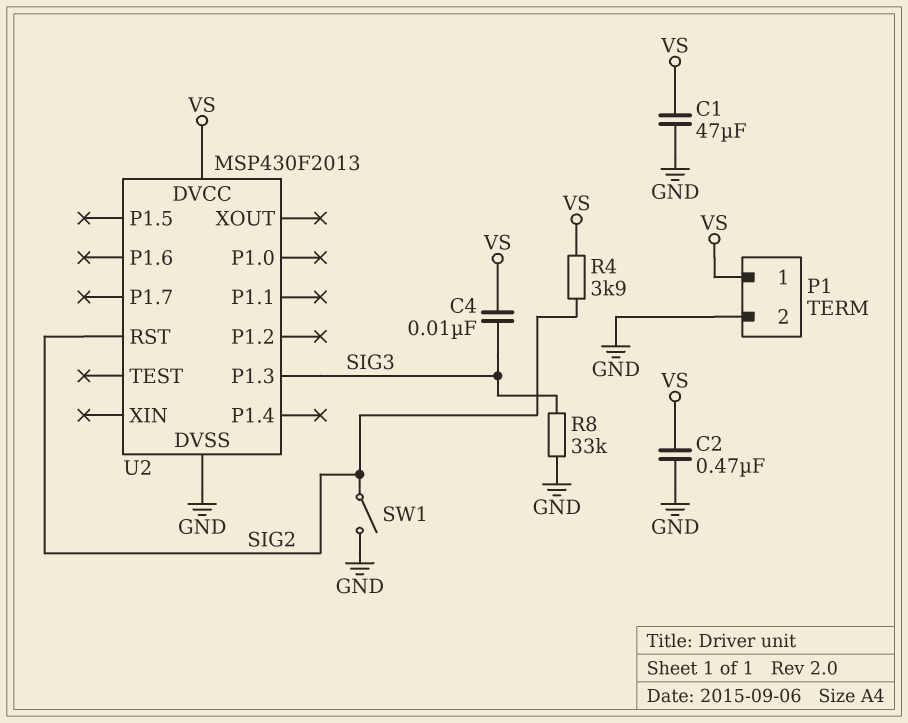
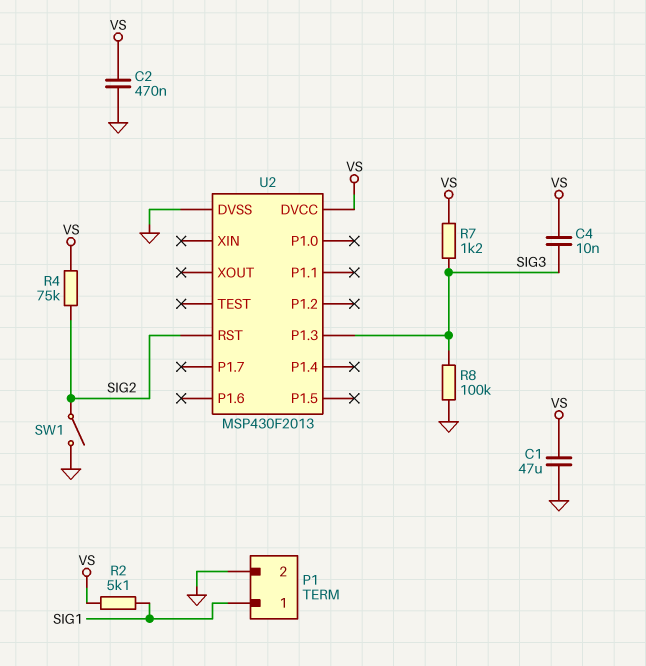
P1 pin 1: VS -> SIG1
R2: none -> 5.1k (SIG1, VS)
R4: 3.9k (SIG2, VS) -> 75k (SIG2, VS)
R7: none -> 1.2k (SIG3, VS)
R8: 33k (GND, SIG3) -> 100k (GND, SIG3)

